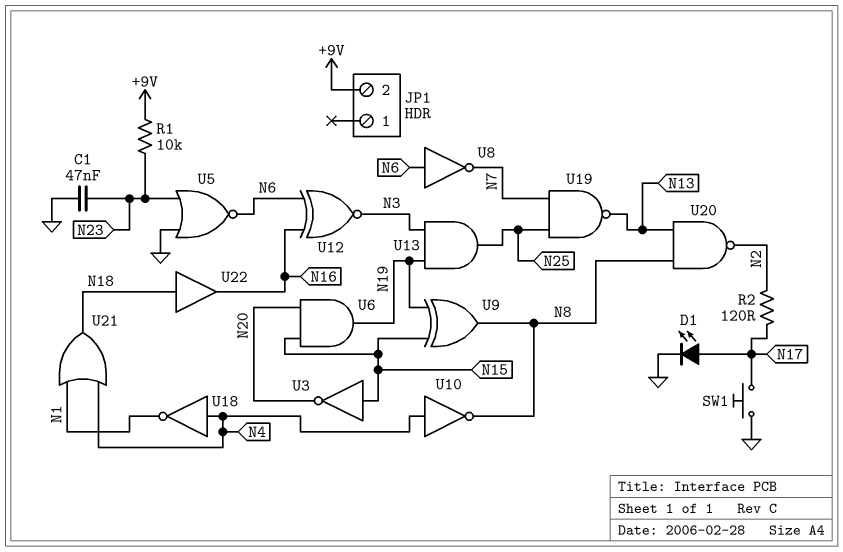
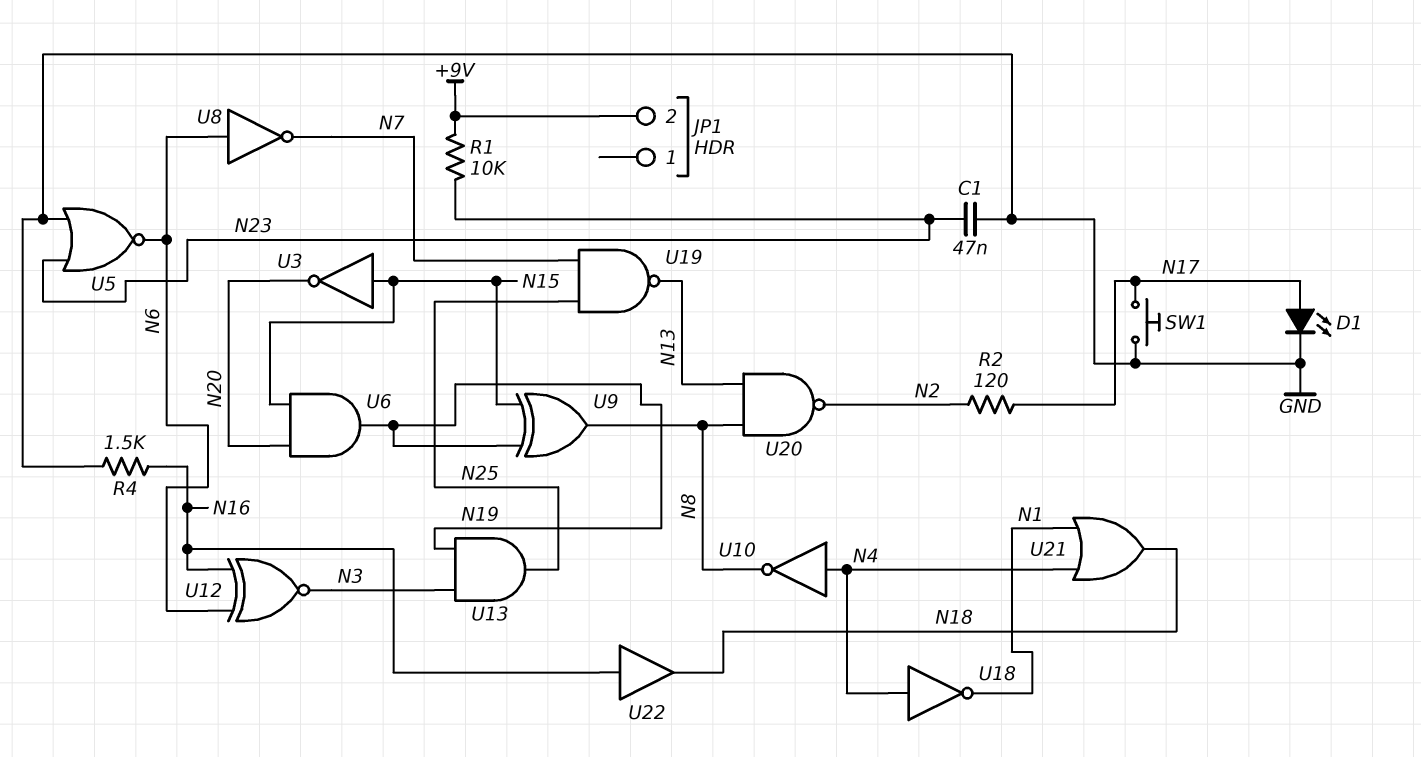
R4: none -> 1.5k (GND, N16)
U22: buffer (in N18, out N16) -> buffer (in N16, out N18)

